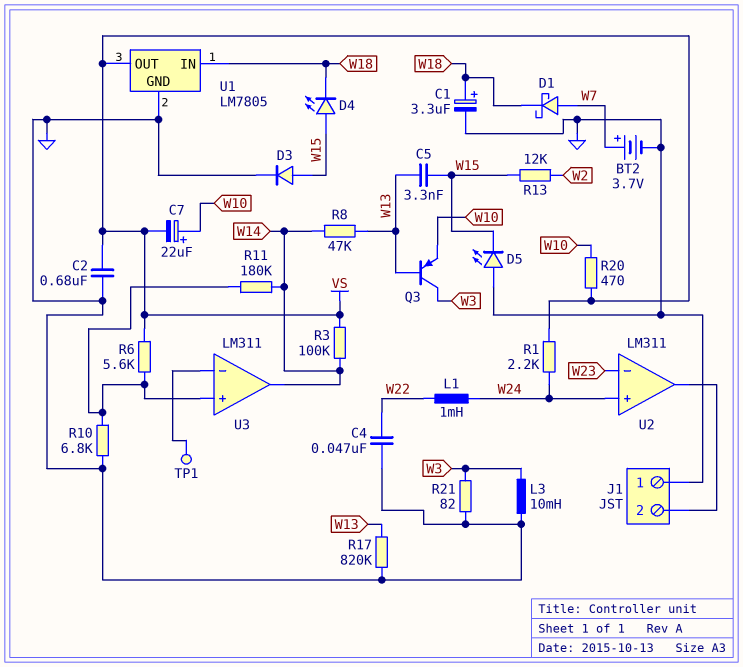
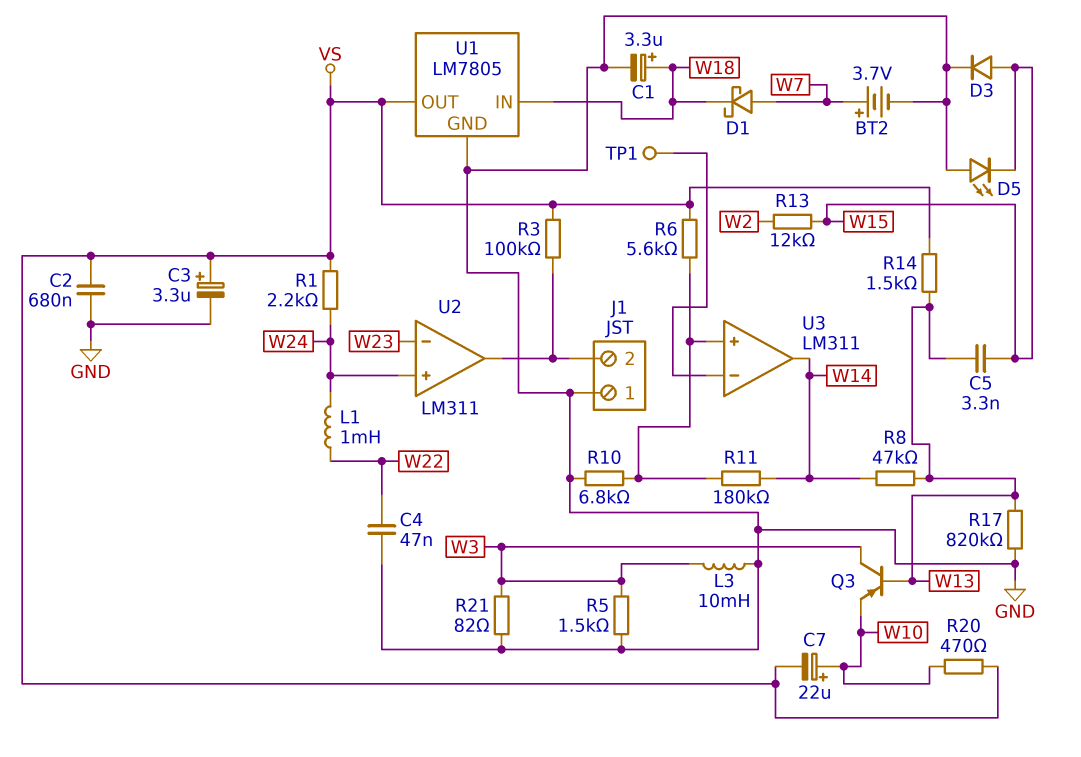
C3: none -> 3.3uF (plus VS, minus GND)
D4: LED (A W15, K W18) -> none
R3: 100k (VS, W14) -> 100k (J1/2, VS)
R5: none -> 1.5k (GND, W3)
R14: none -> 1.5k (VS, W13)

